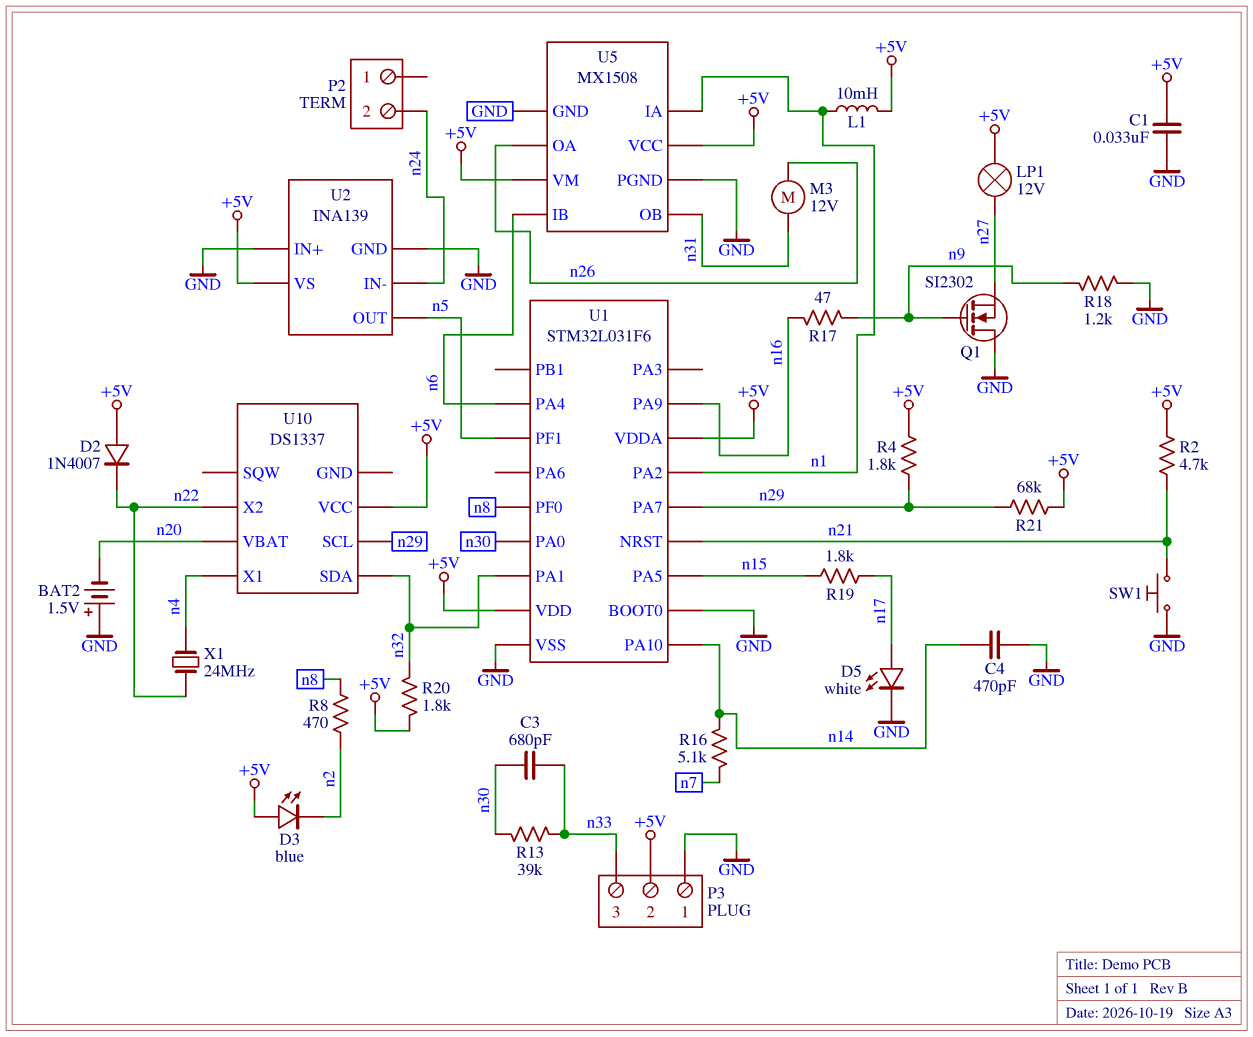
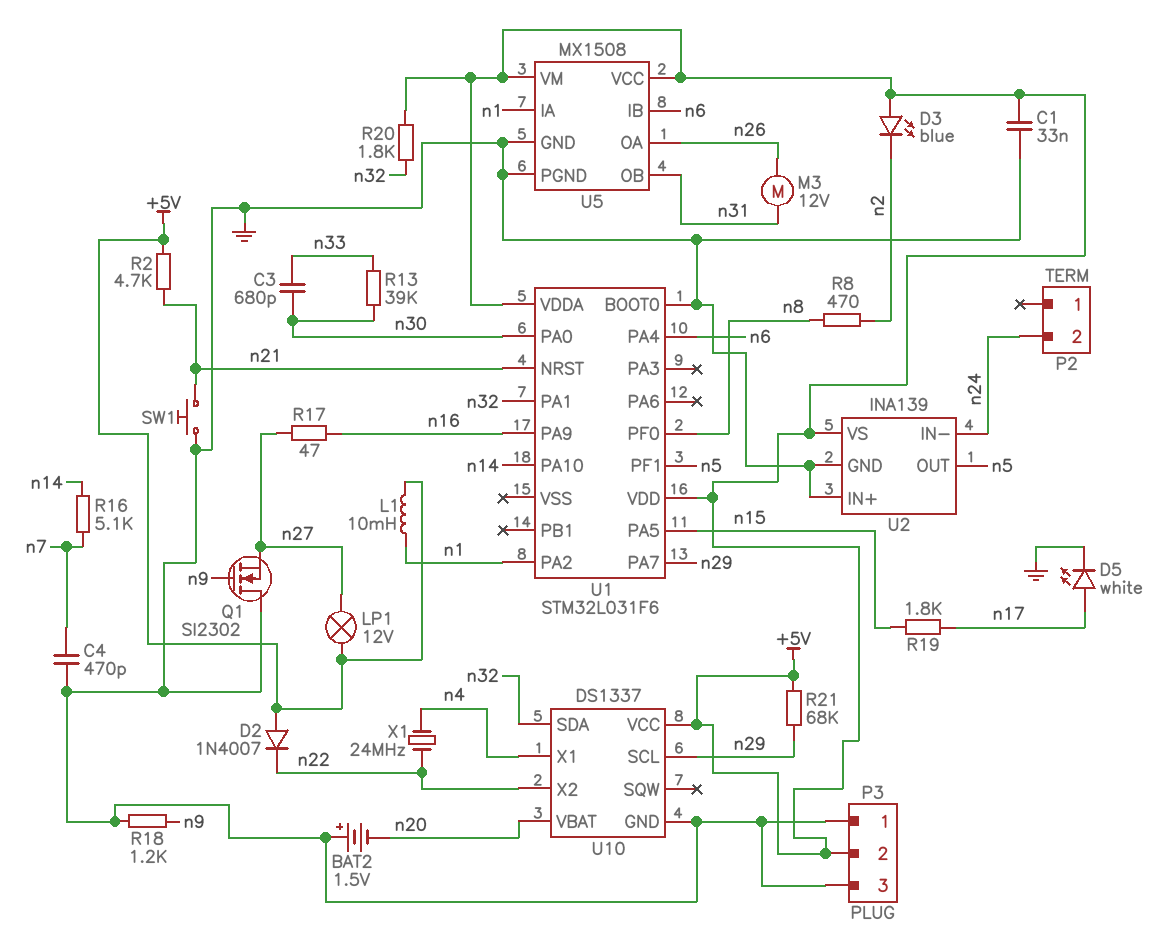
C4: 470pF (GND, n14) -> 470pF (GND, n7)
P3 pin 3: n33 -> GND
R4: 1.8k (+5V, n29) -> none
R17: 47 (n9, n16) -> 47 (n16, n27)
U1 pin VSS: GND -> none
U10 pin GND: none -> GND

